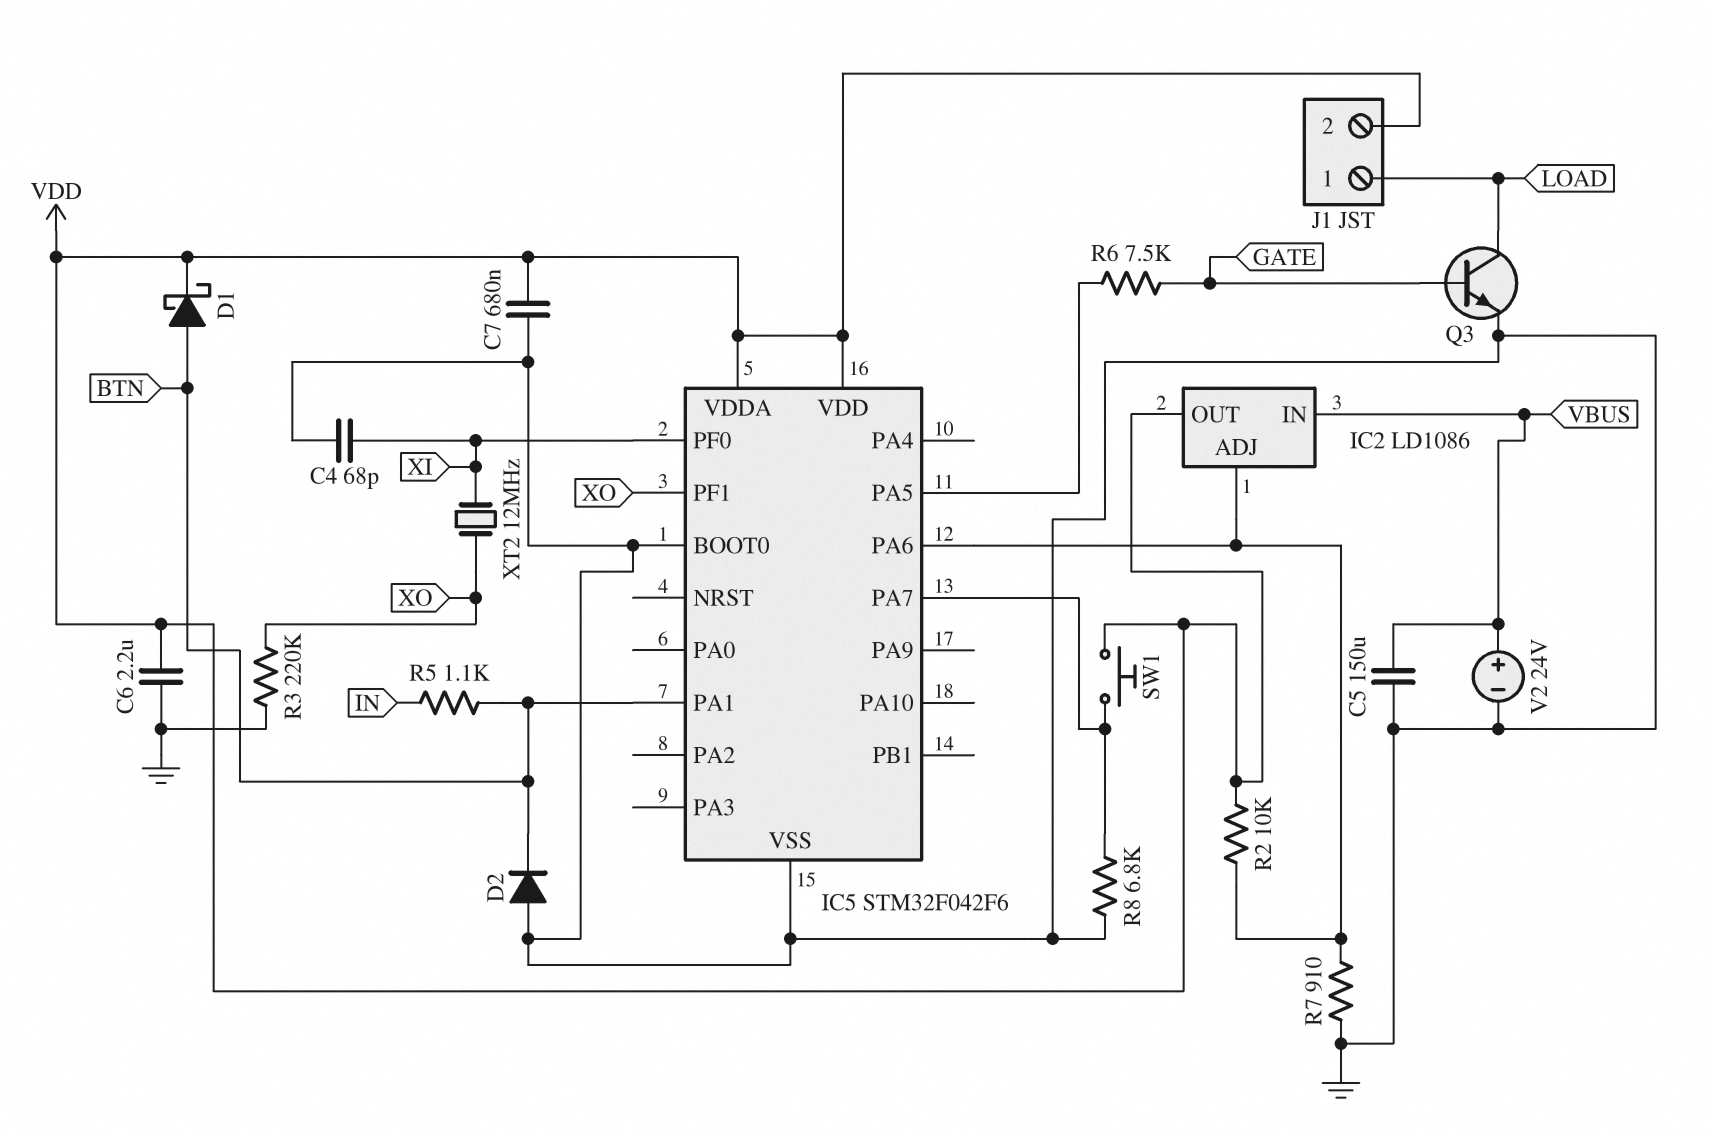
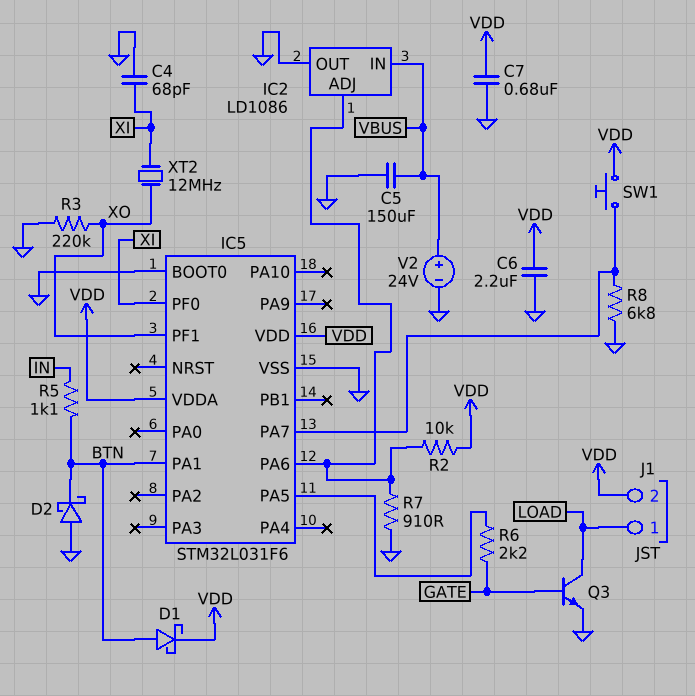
D2: diode (A GND, K BTN) -> schottky (A GND, K BTN)
IC2 pin OUT: VDD -> GND
IC5: STM32F042F6 -> STM32L031F6
R6: 7.5k (GATE, IC5/PA5) -> 2.2k (GATE, IC5/PA5)

